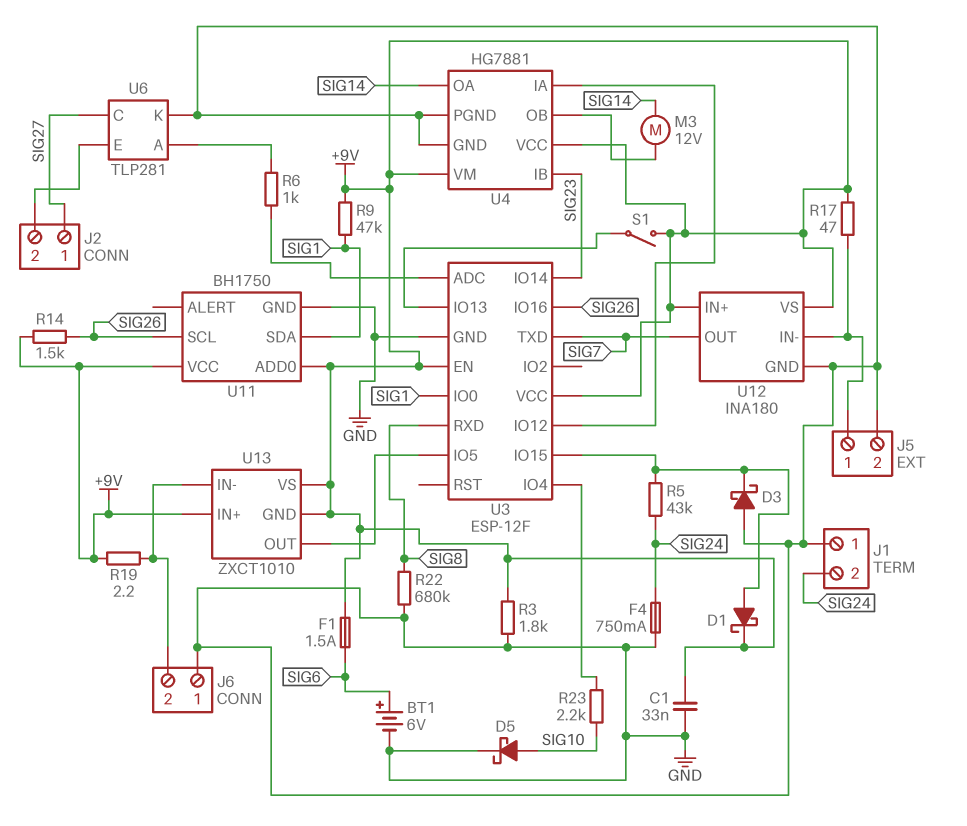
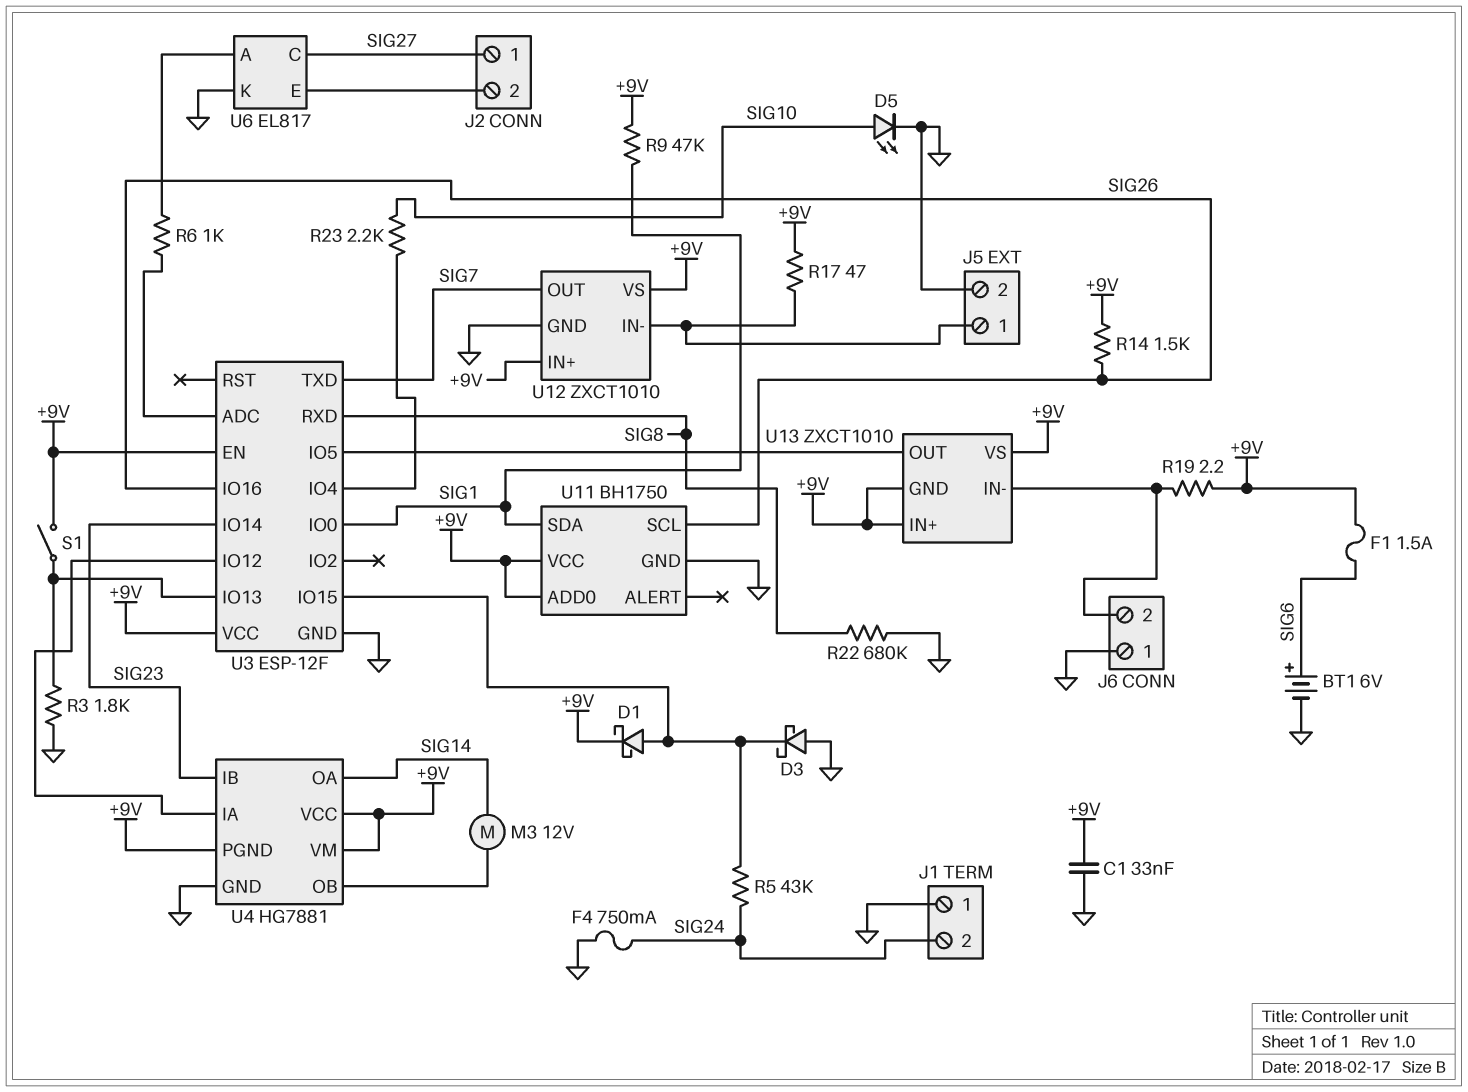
D5: schottky (A SIG10, K GND) -> LED (A SIG10, K GND)
R3: 1.8k (+9V, GND) -> 1.8k (GND, U3/IO13)
U4 pin PGND: GND -> +9V
U6: TLP281 -> EL817
U12: INA180 -> ZXCT1010

